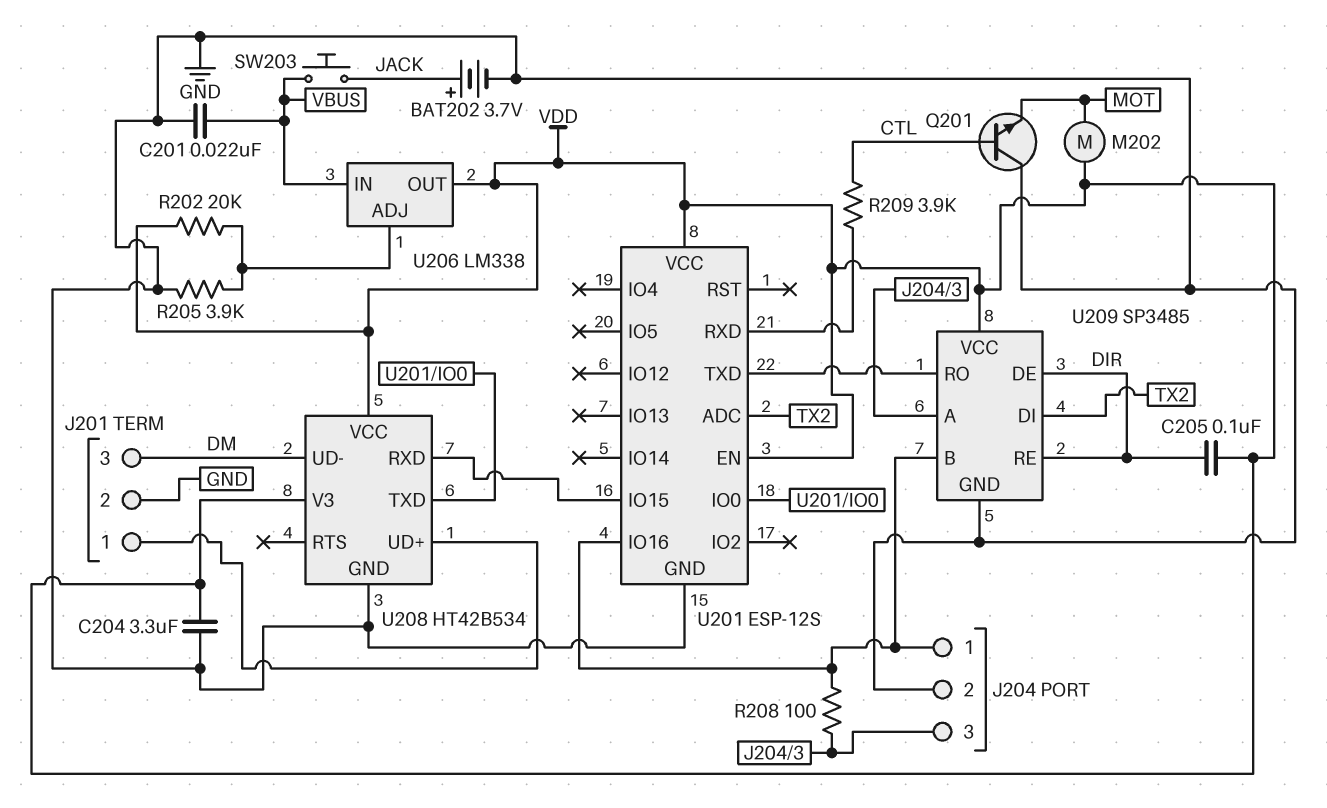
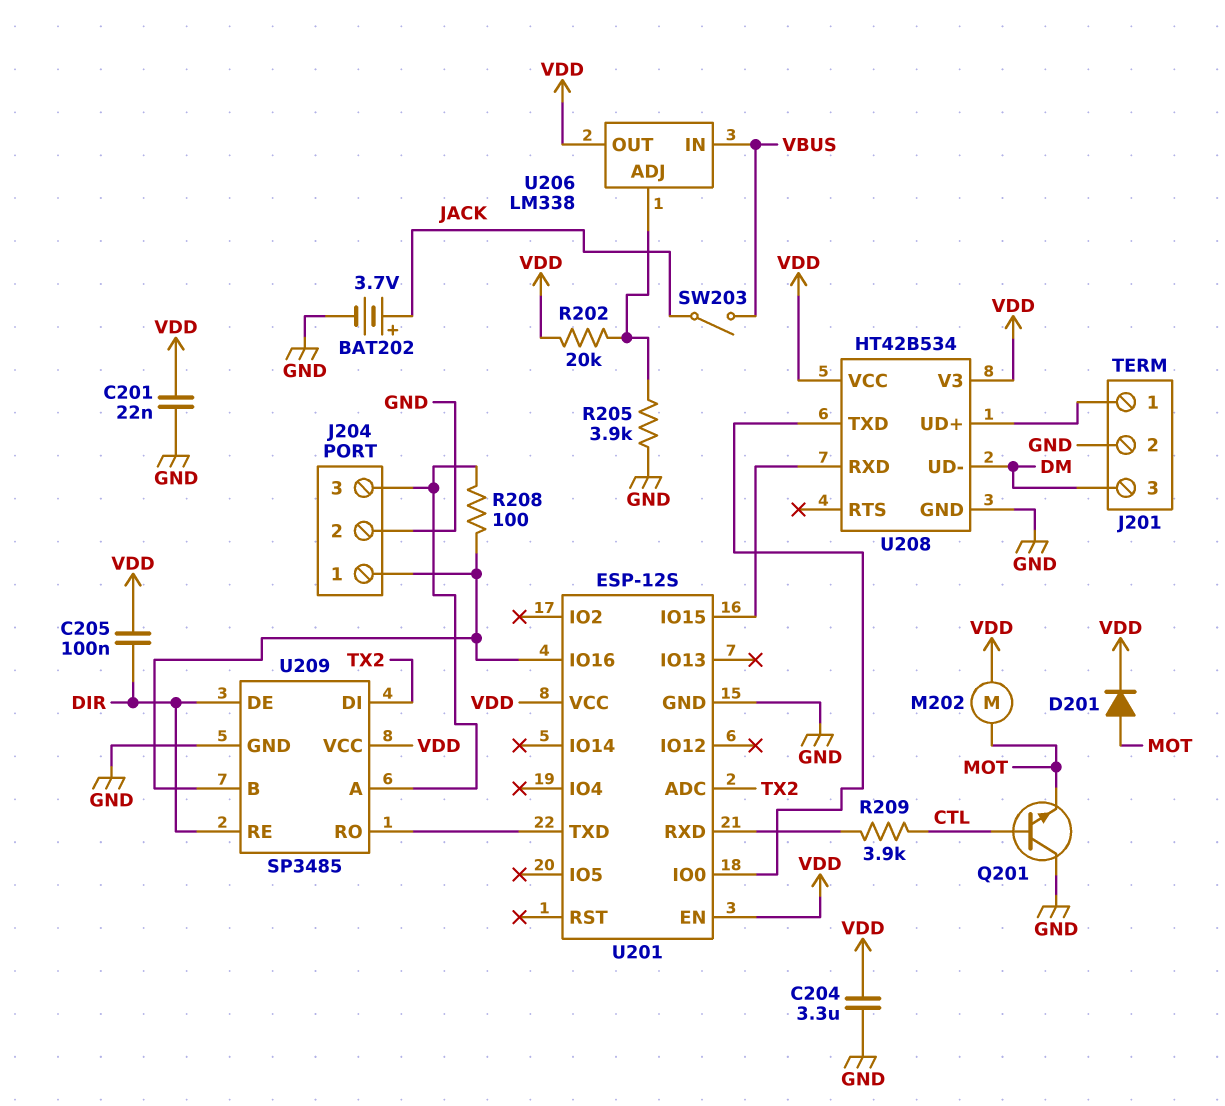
C201: 22nF (GND, VBUS) -> 22nF (GND, VDD)
D201: none -> diode (A MOT, K VDD)
SW203: button (JACK, VBUS) -> switch (JACK, VBUS)

